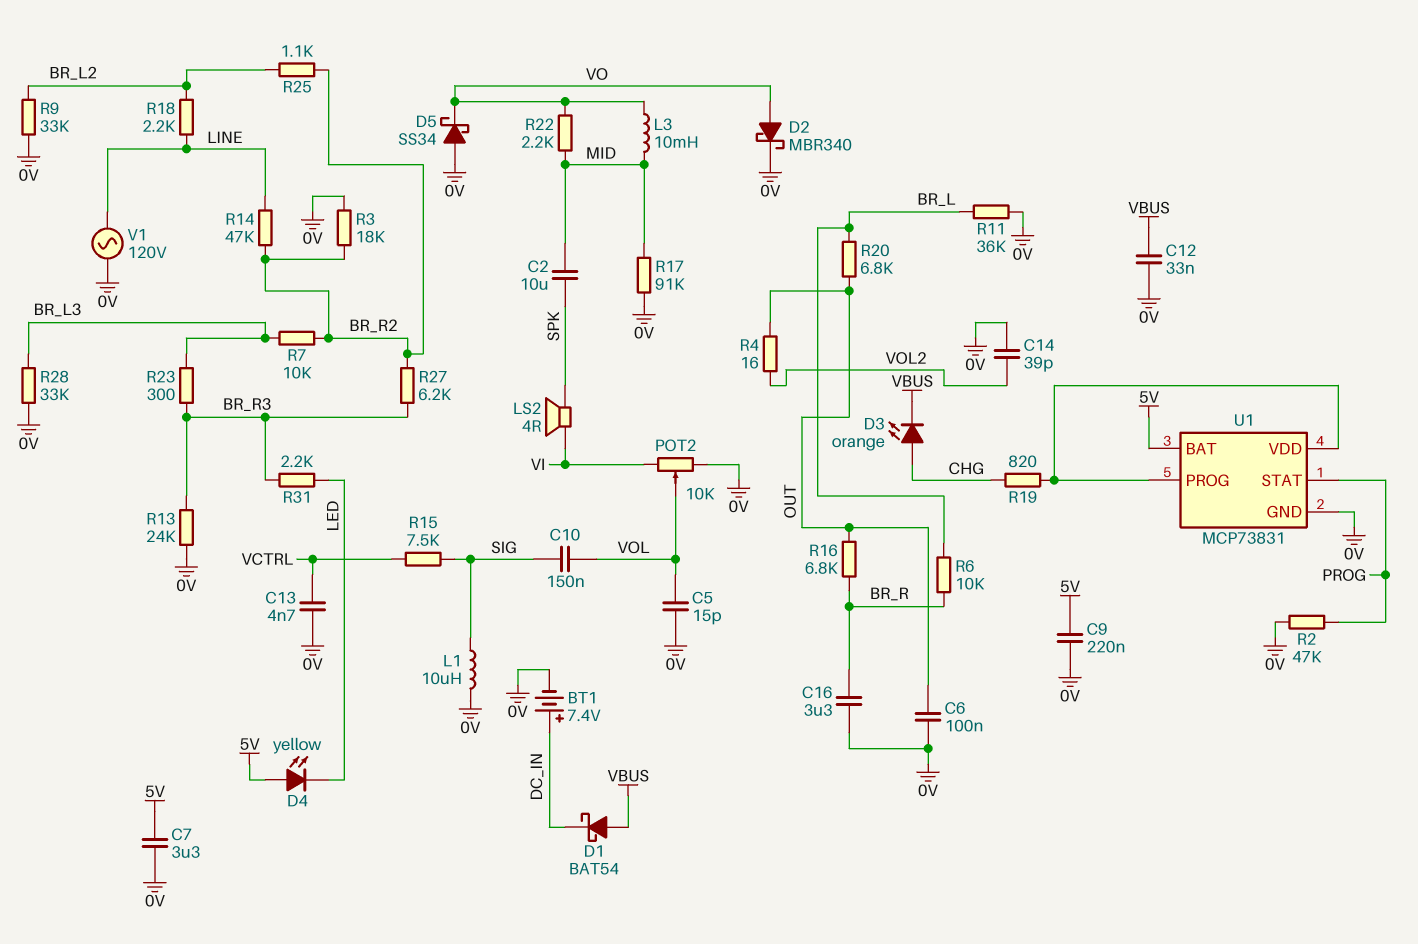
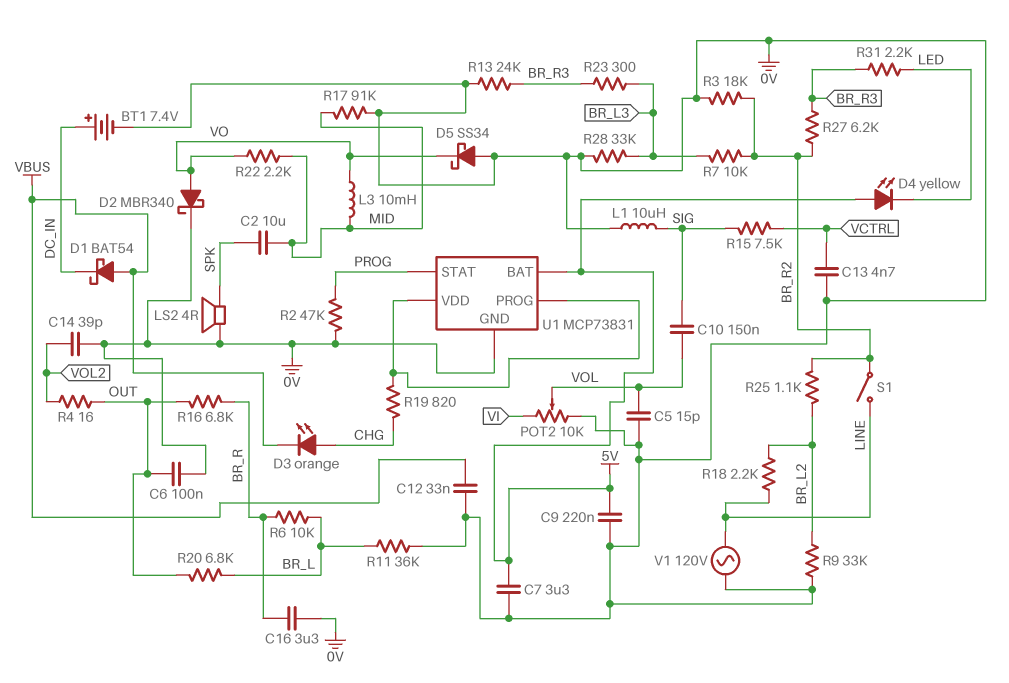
LS2: speaker 4R (SPK, VI) -> speaker 4R (0V, SPK)
R14: 47k (BR_R2, LINE) -> none
S1: none -> switch (BR_R2, LINE)

